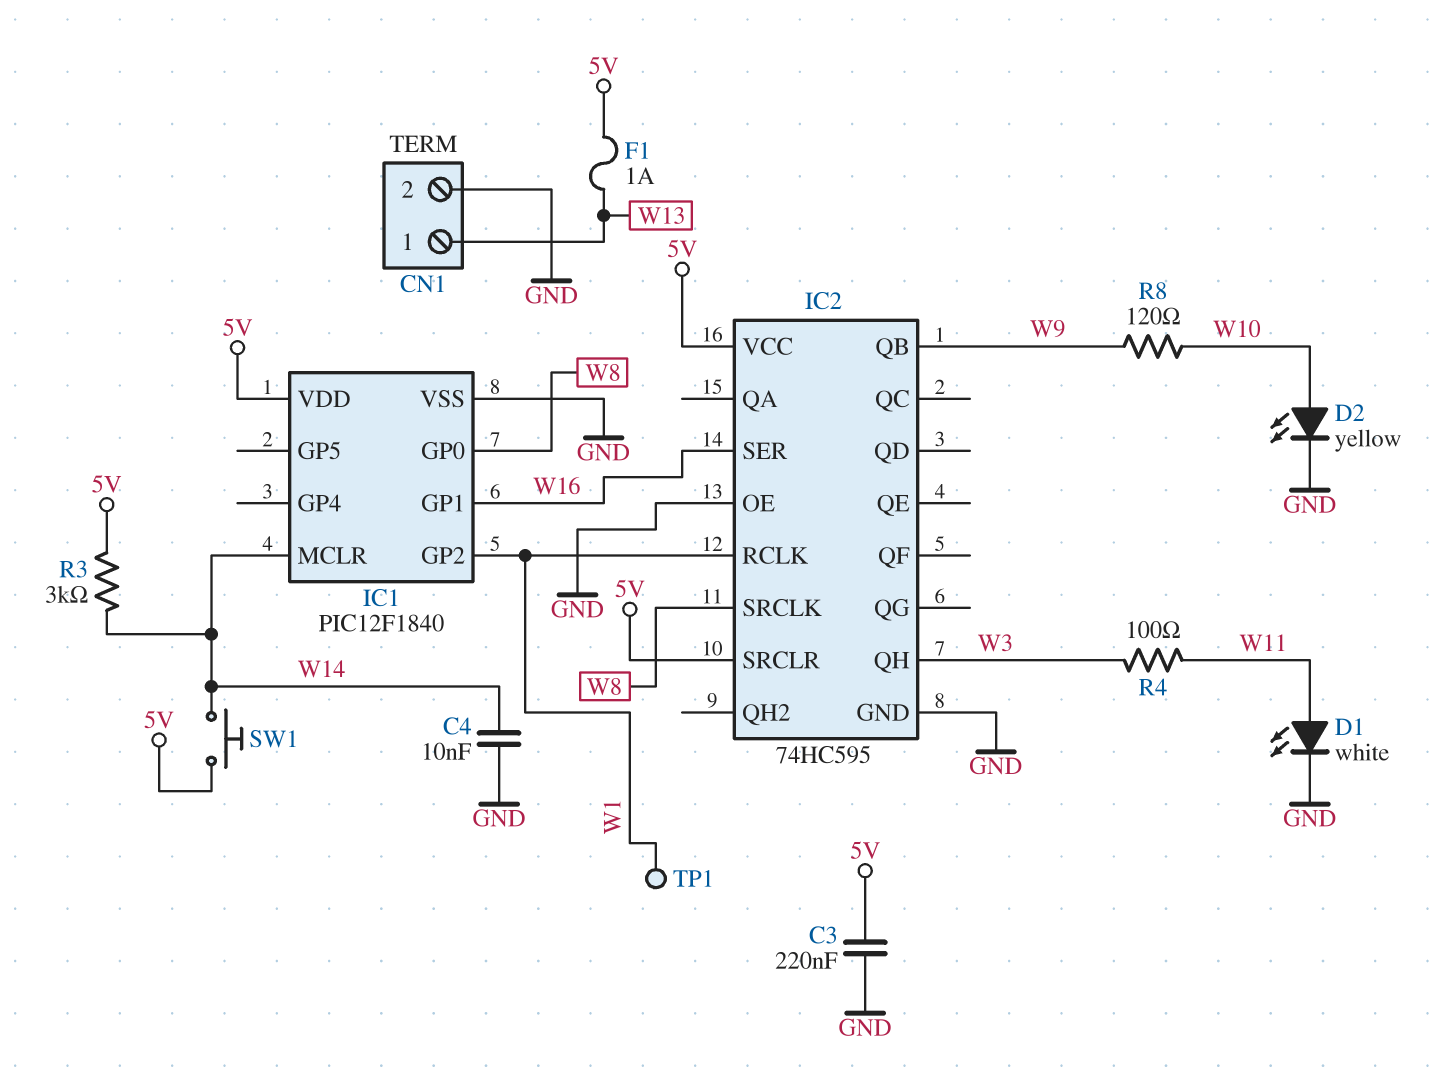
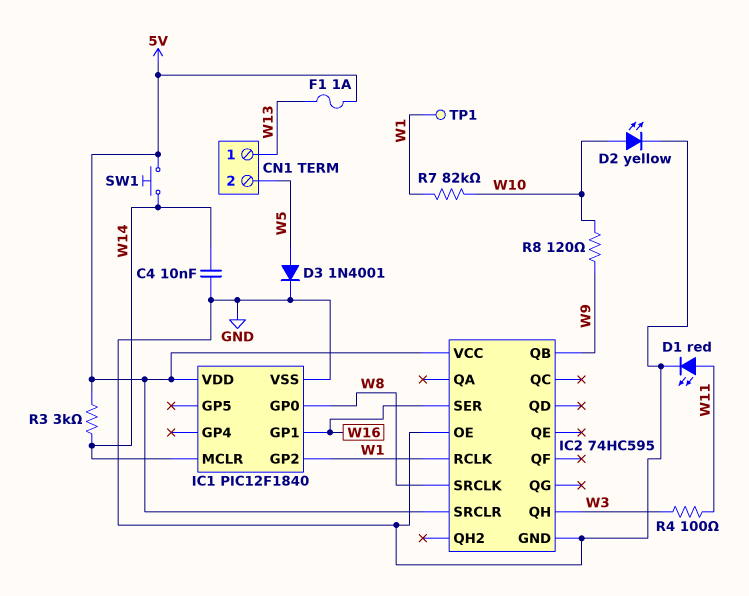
C3: 220nF (5V, GND) -> none
CN1 pin 2: GND -> W5
D1: LED white (A W11, K GND) -> LED red (A W11, K GND)
D3: none -> diode 1N4001 (A W5, K GND)
R7: none -> 82k (W1, W10)

